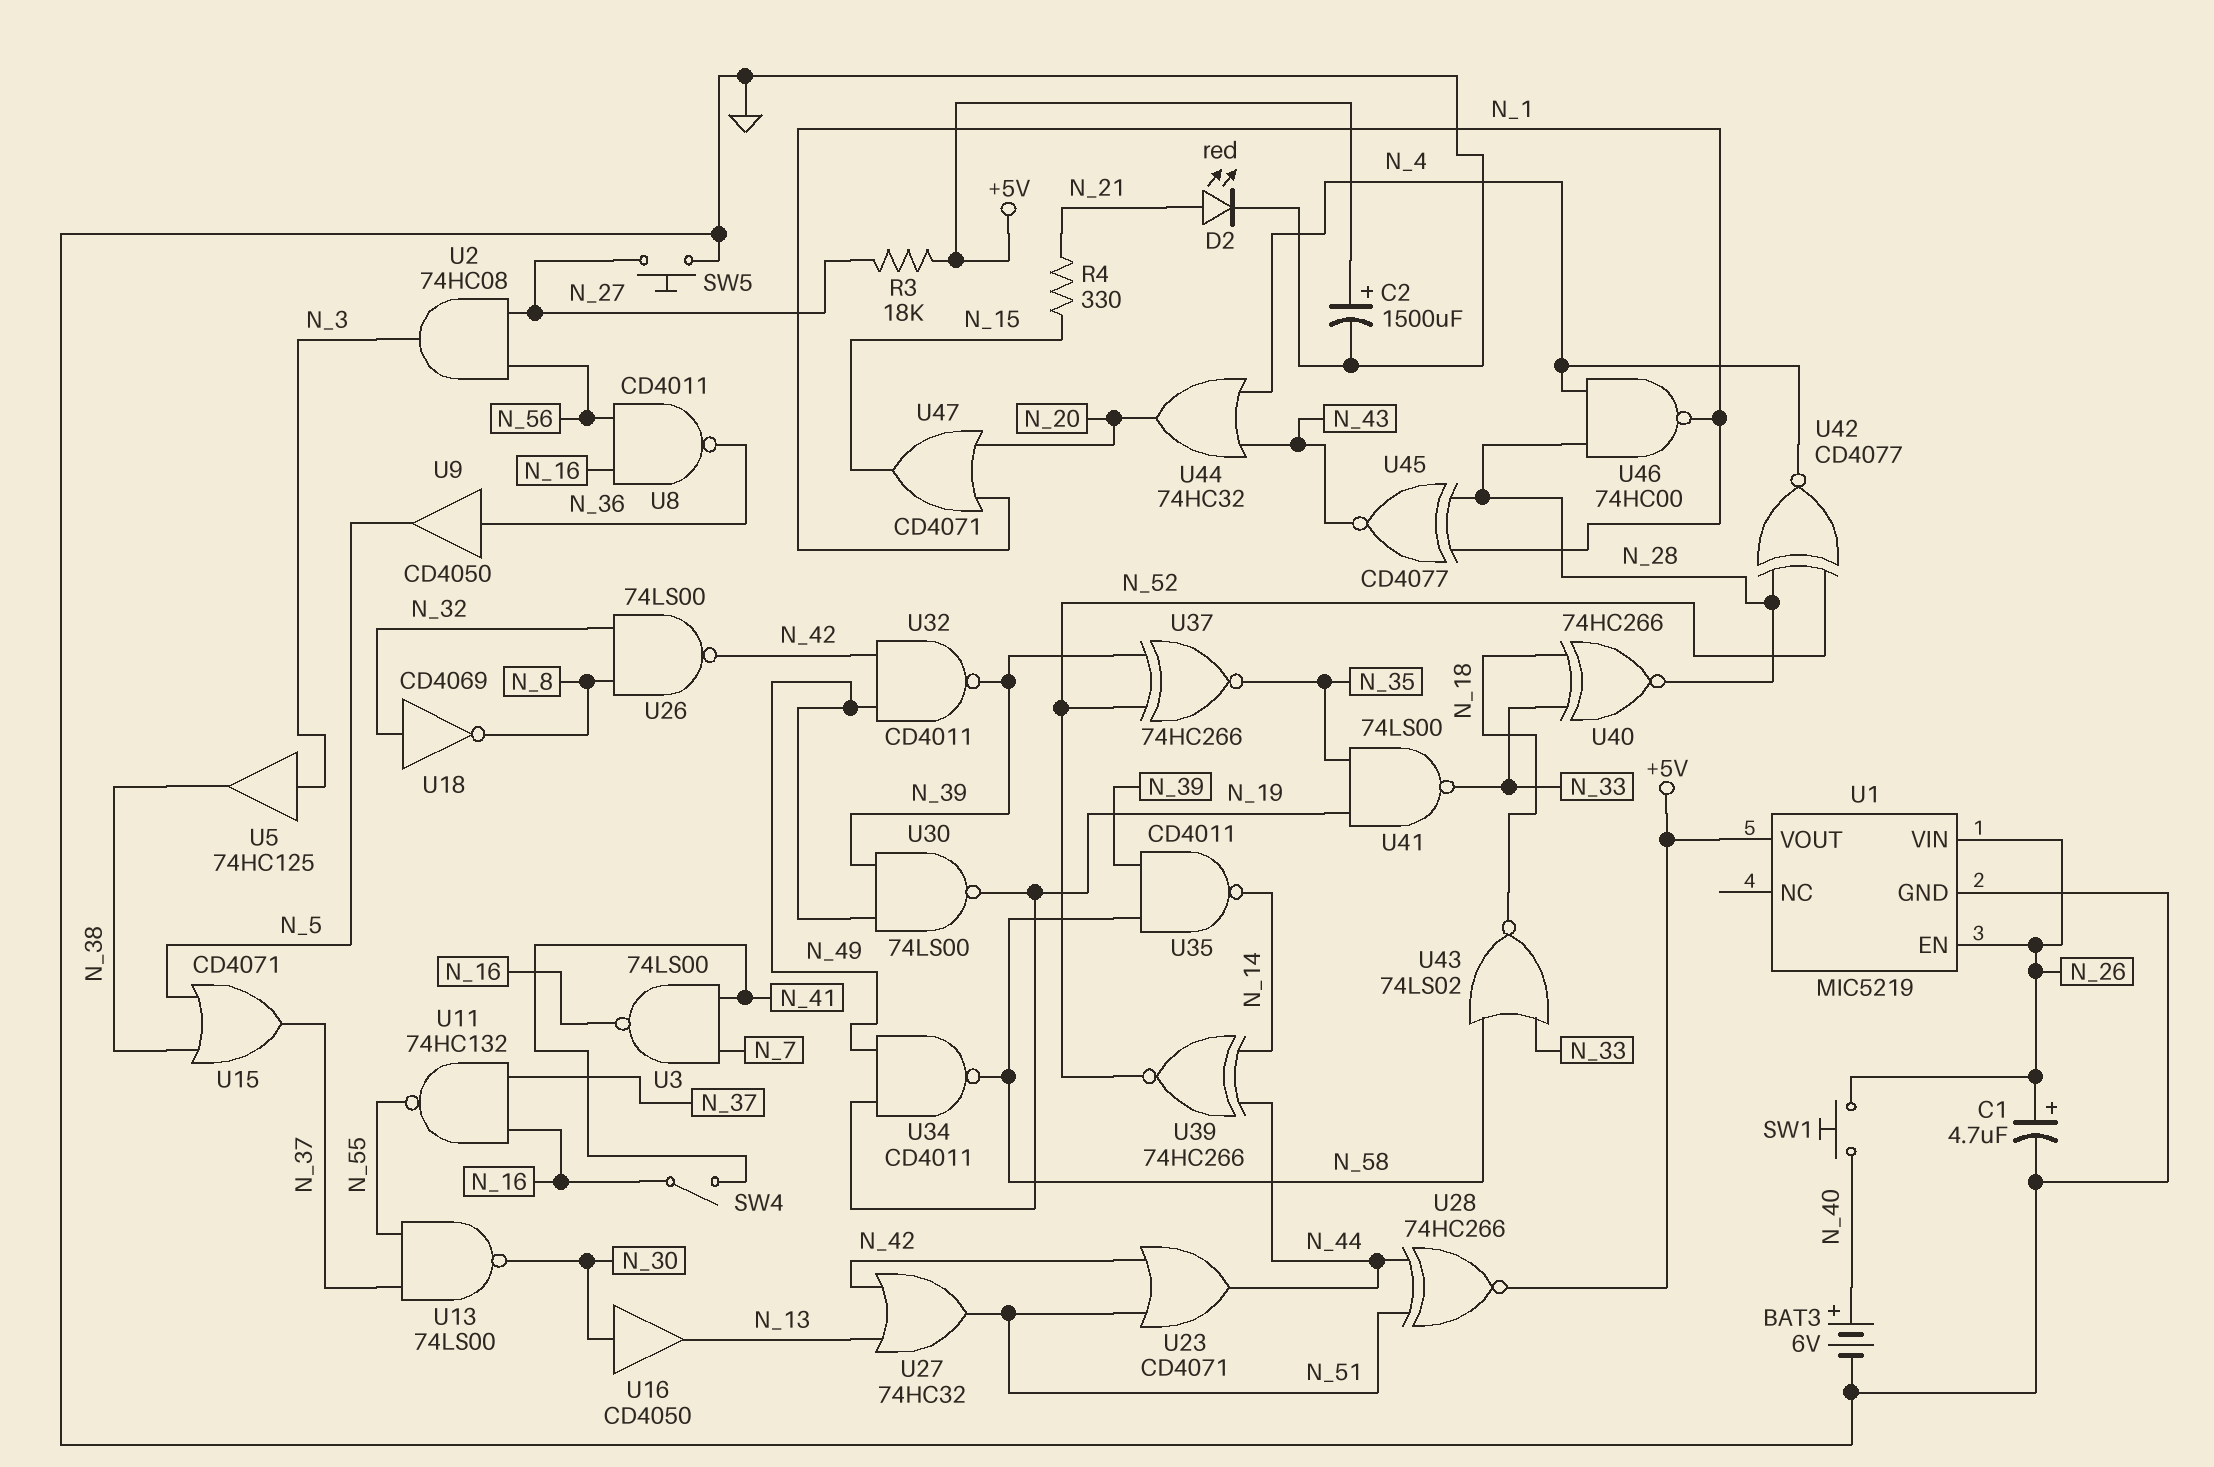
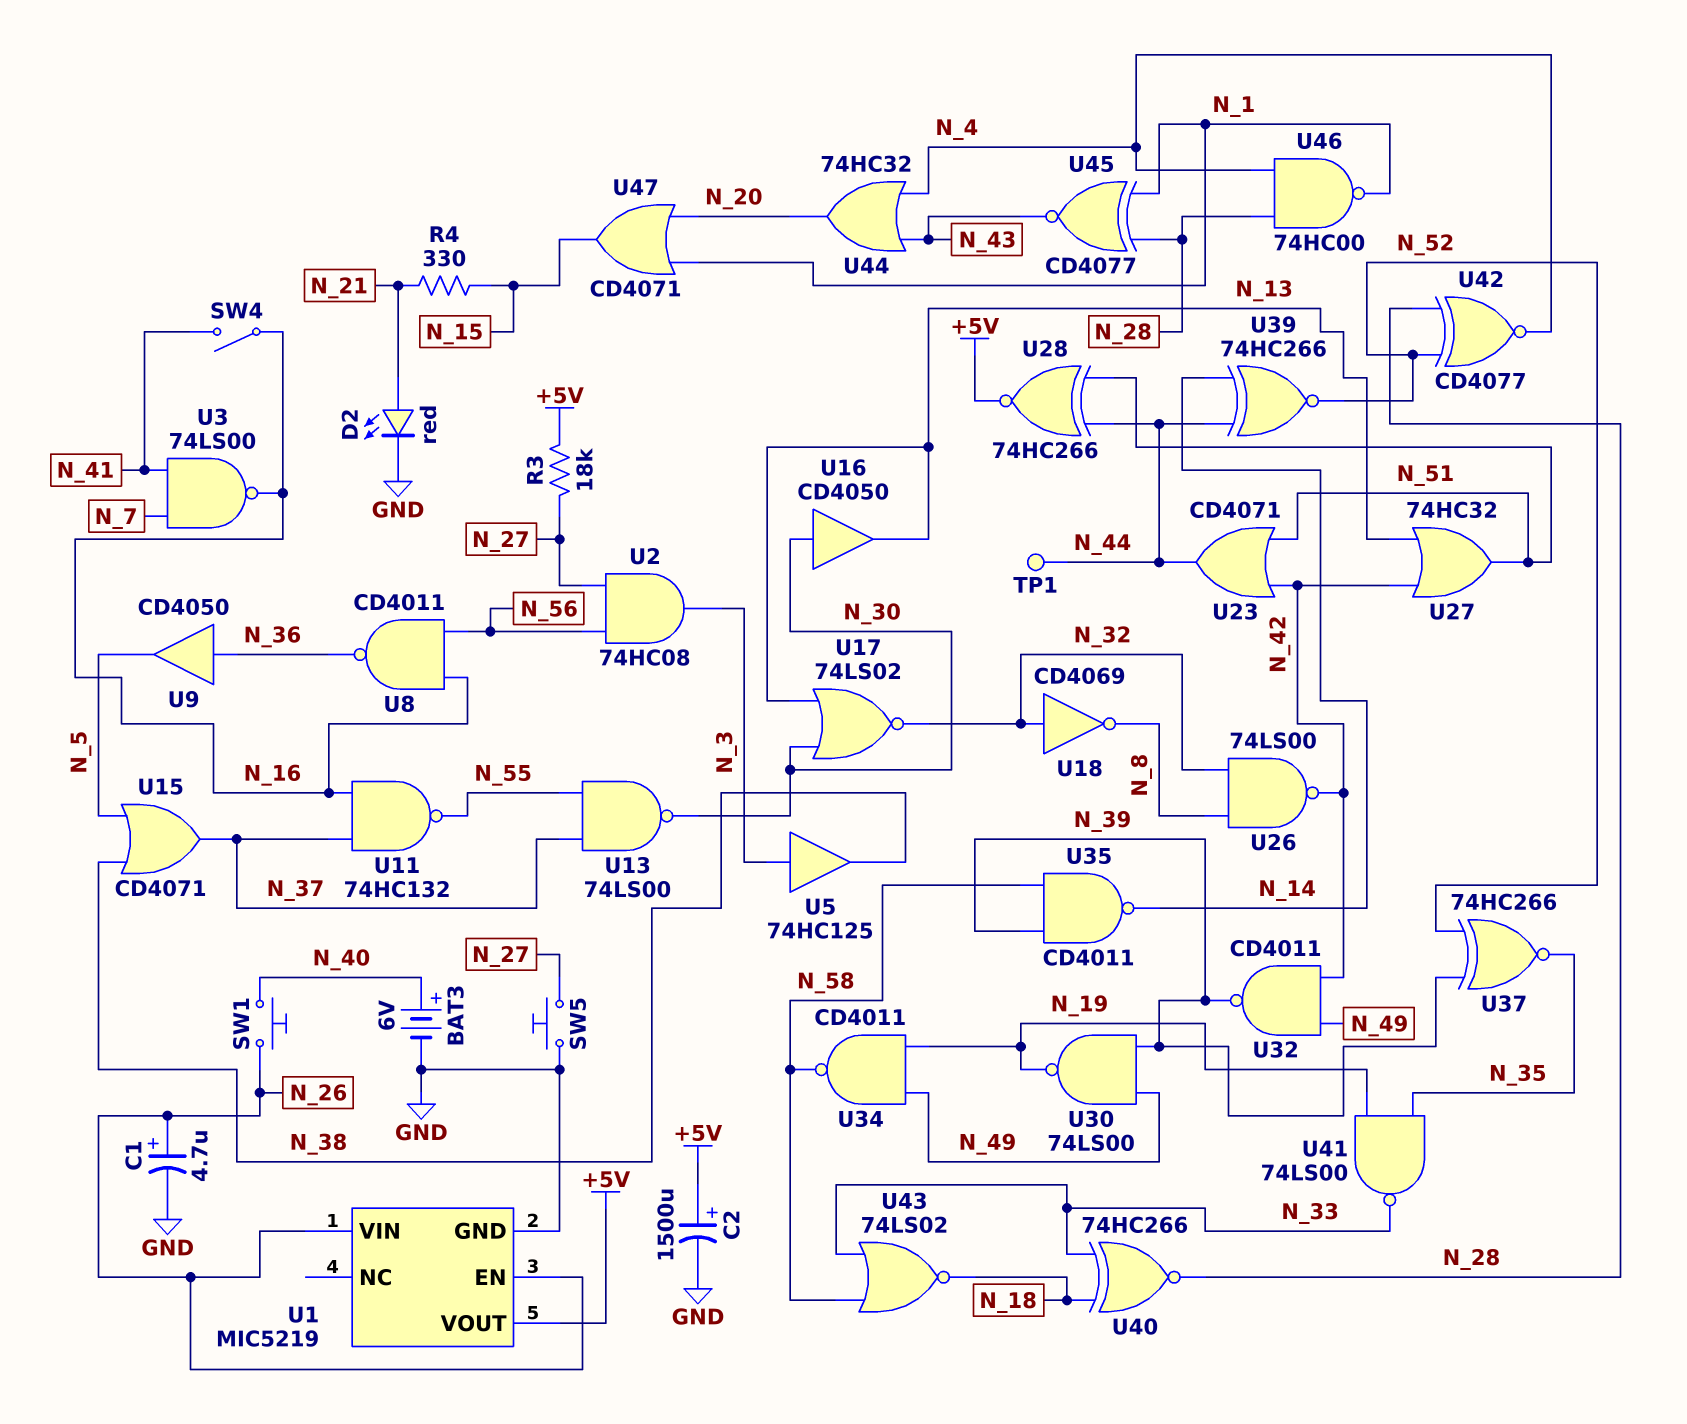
TP1: none -> test point (N_44)
U17: none -> NOR 74LS02 (in N_13, in N_30, out N_32)

